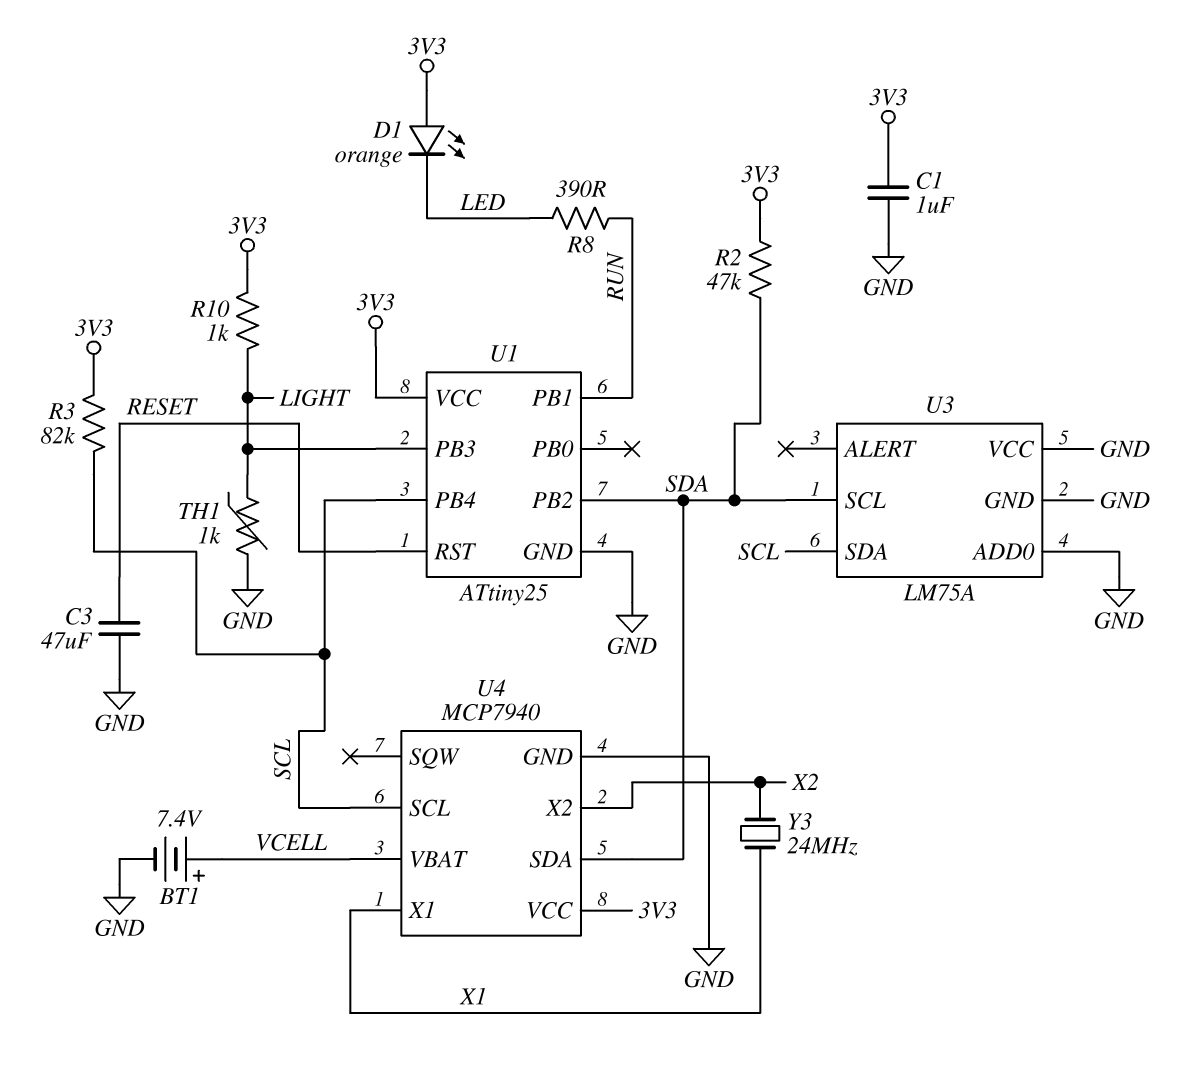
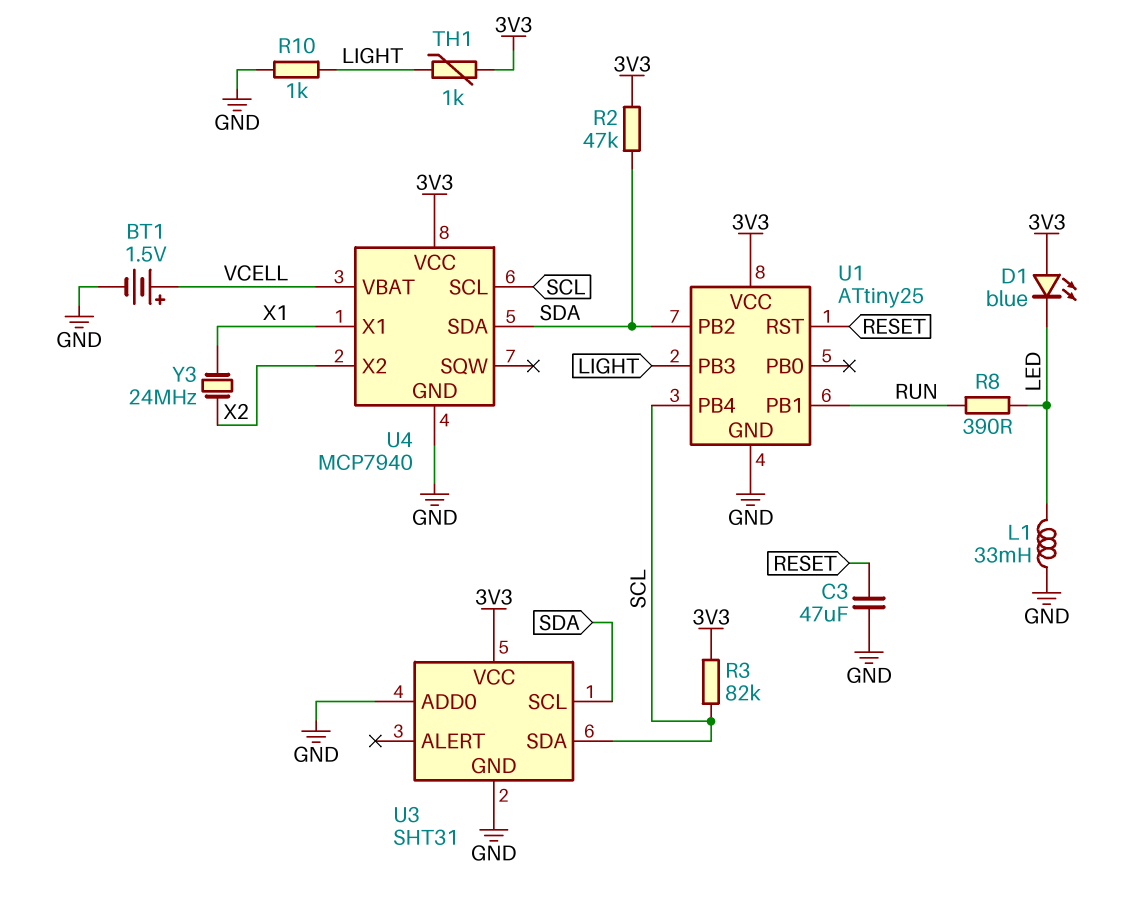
BT1: 7.4V (plus VCELL, minus GND) -> 1.5V (plus VCELL, minus GND)
C1: 1uF (3V3, GND) -> none
D1: LED orange (A 3V3, K LED) -> LED blue (A 3V3, K LED)
L1: none -> 33mH (GND, LED)
R10: 1k (3V3, LIGHT) -> 1k (GND, LIGHT)
TH1: 1k (GND, LIGHT) -> 1k (3V3, LIGHT)
U3: LM75A -> SHT31
U3 pin VCC: GND -> 3V3

